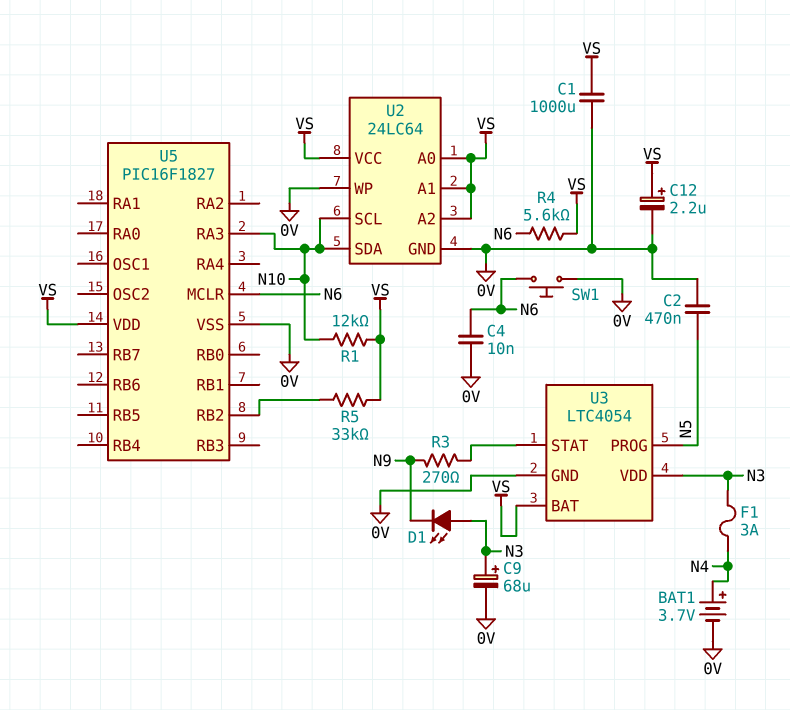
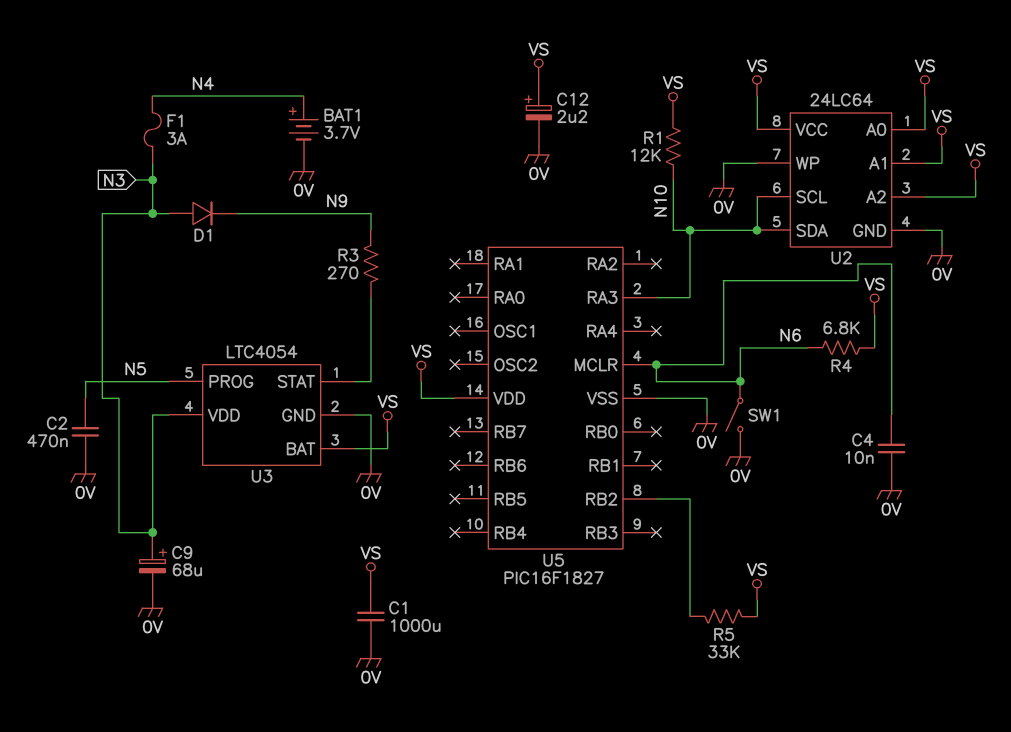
D1: LED (A N3, K N9) -> diode (A N3, K N9)
R4: 5.6k (N6, VS) -> 6.8k (N6, VS)
SW1: button (0V, N6) -> switch (0V, N6)

